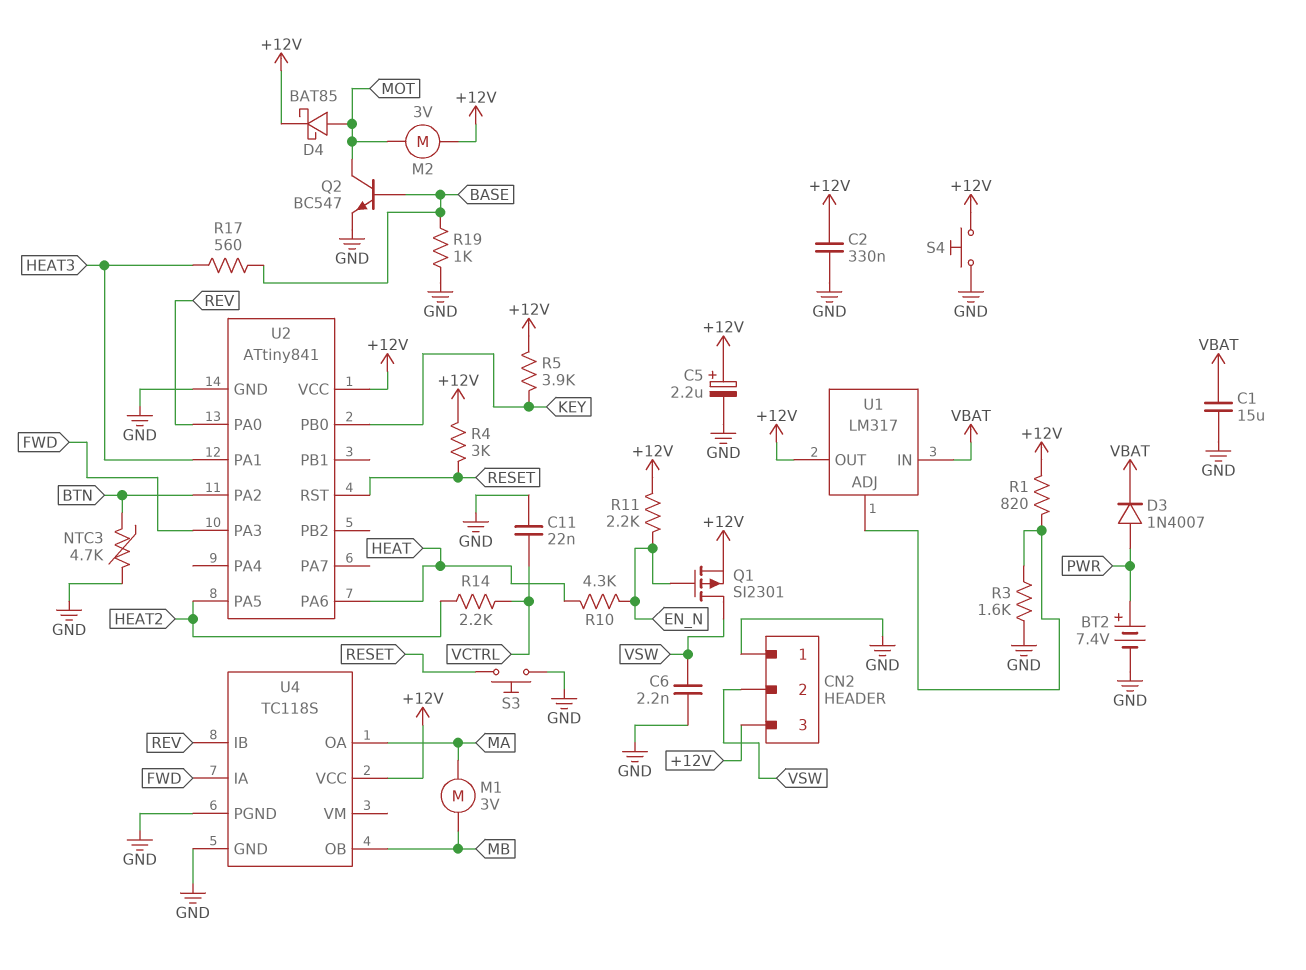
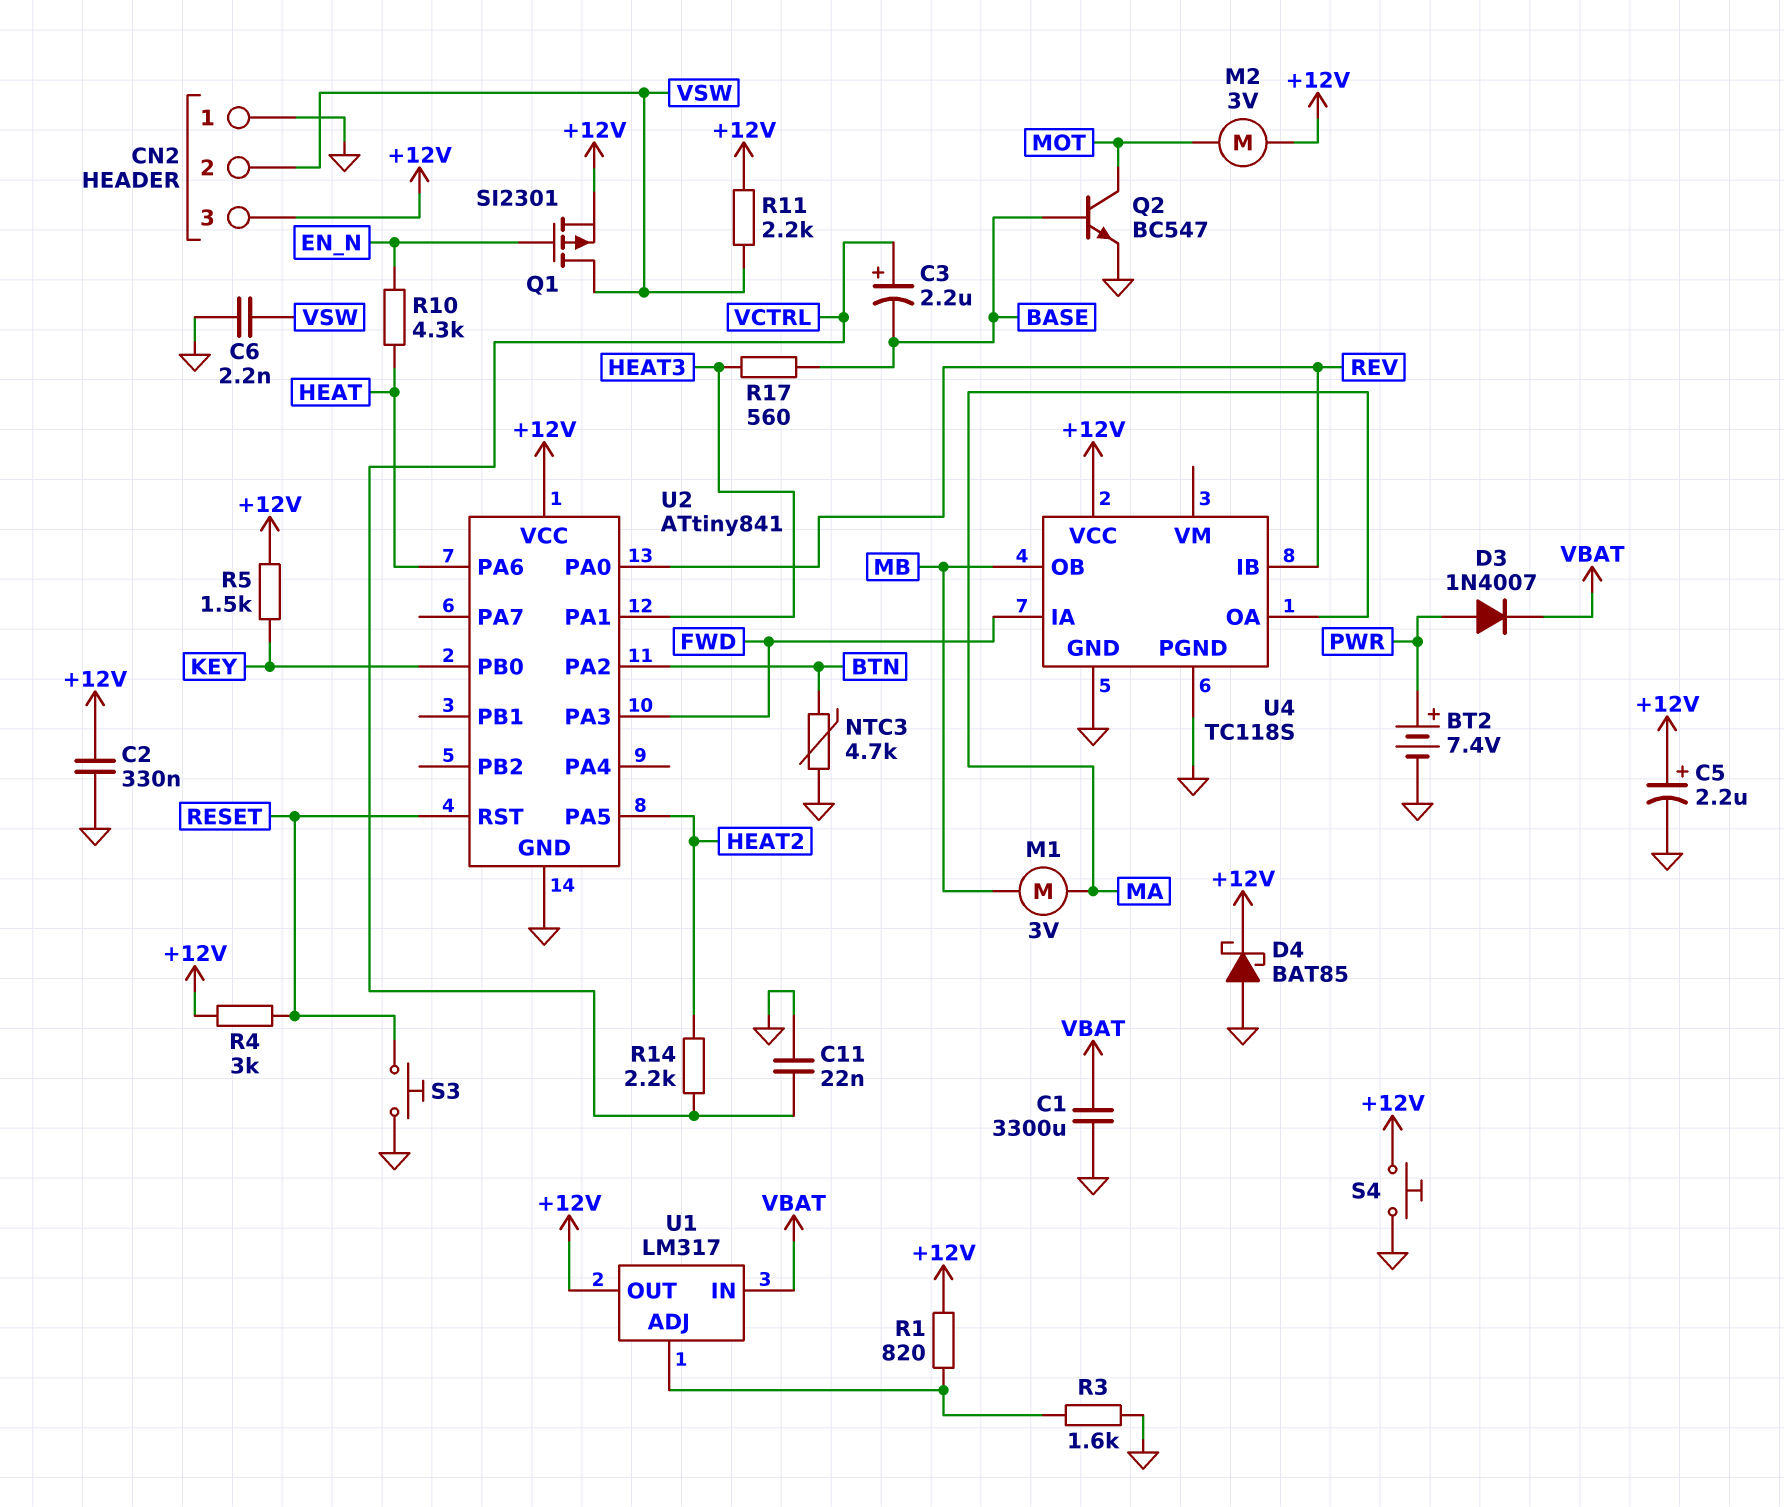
C1: 15uF (GND, VBAT) -> 3300uF (GND, VBAT)
C3: none -> 2.2uF (plus VCTRL, minus BASE)
D4: schottky BAT85 (A MOT, K +12V) -> schottky BAT85 (A GND, K +12V)
R5: 3.9k (+12V, KEY) -> 1.5k (+12V, KEY)
R11: 2.2k (+12V, EN_N) -> 2.2k (+12V, VSW)
R19: 1k (BASE, GND) -> none

